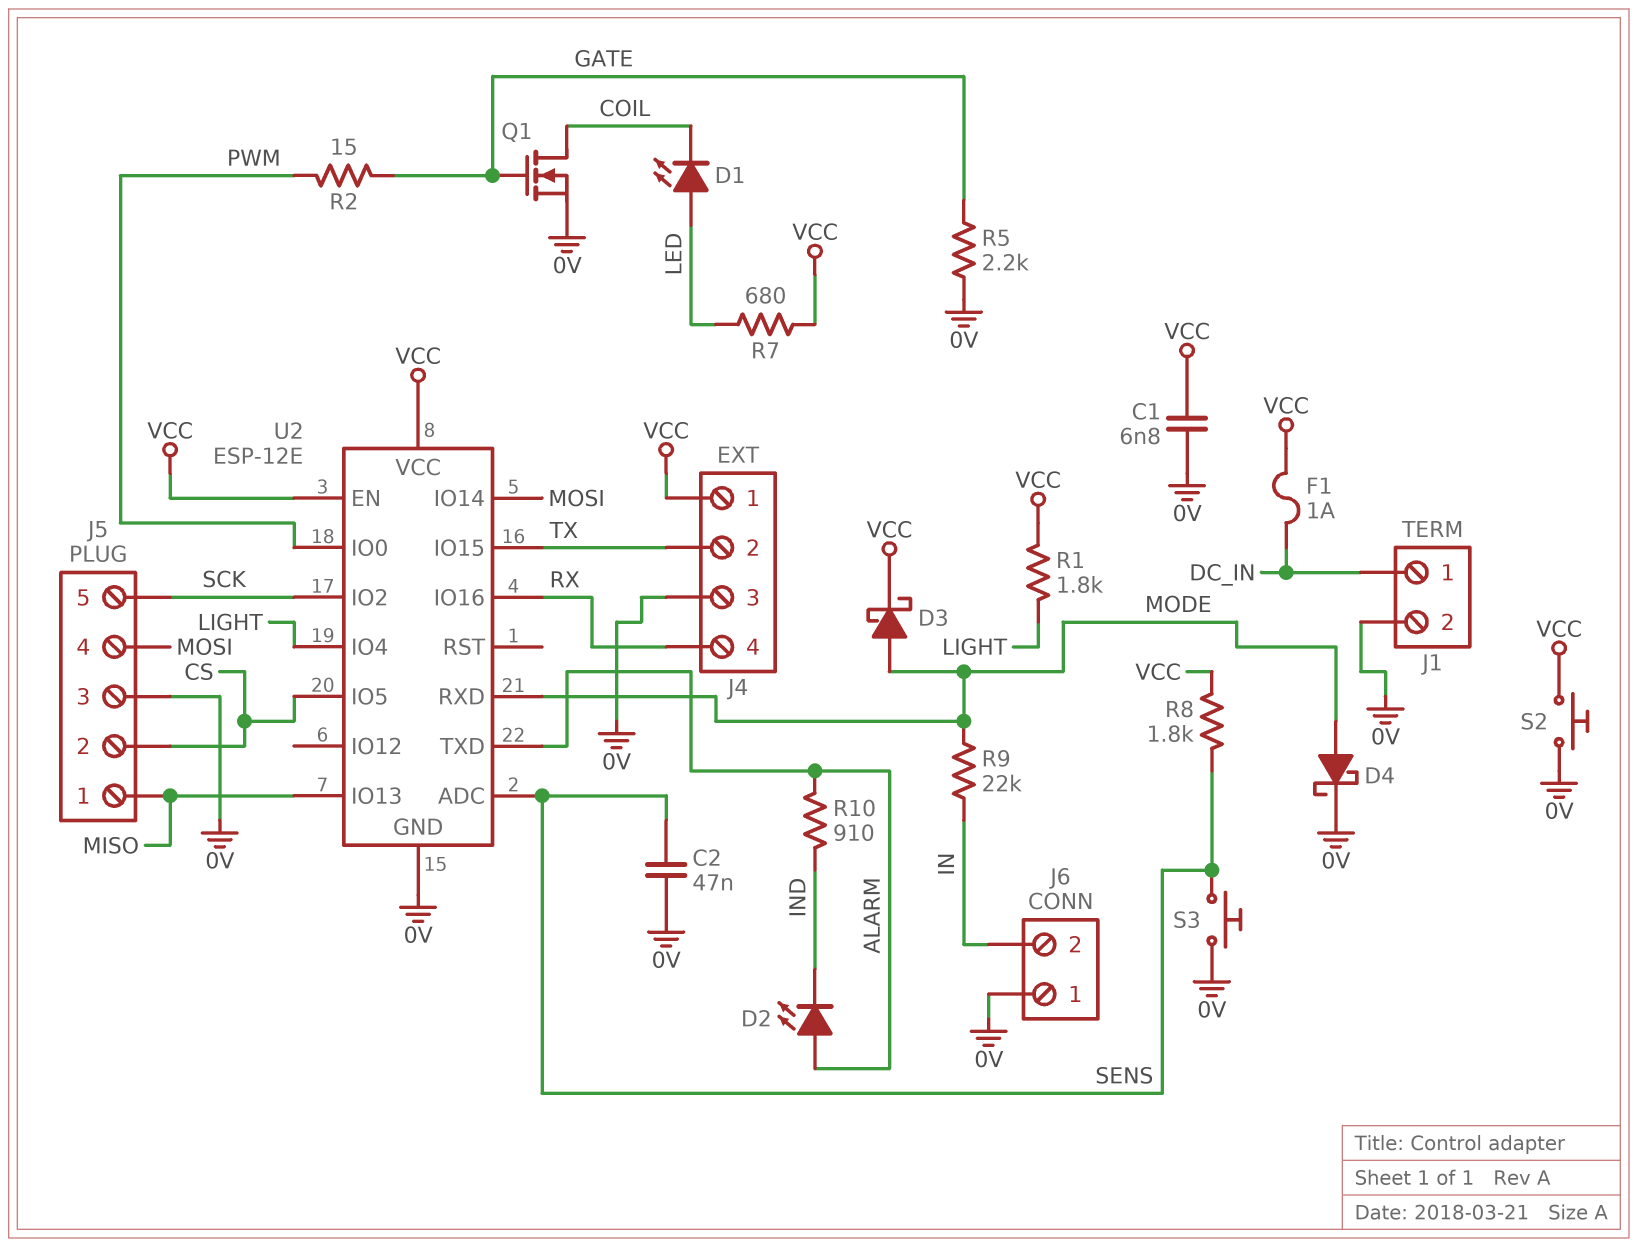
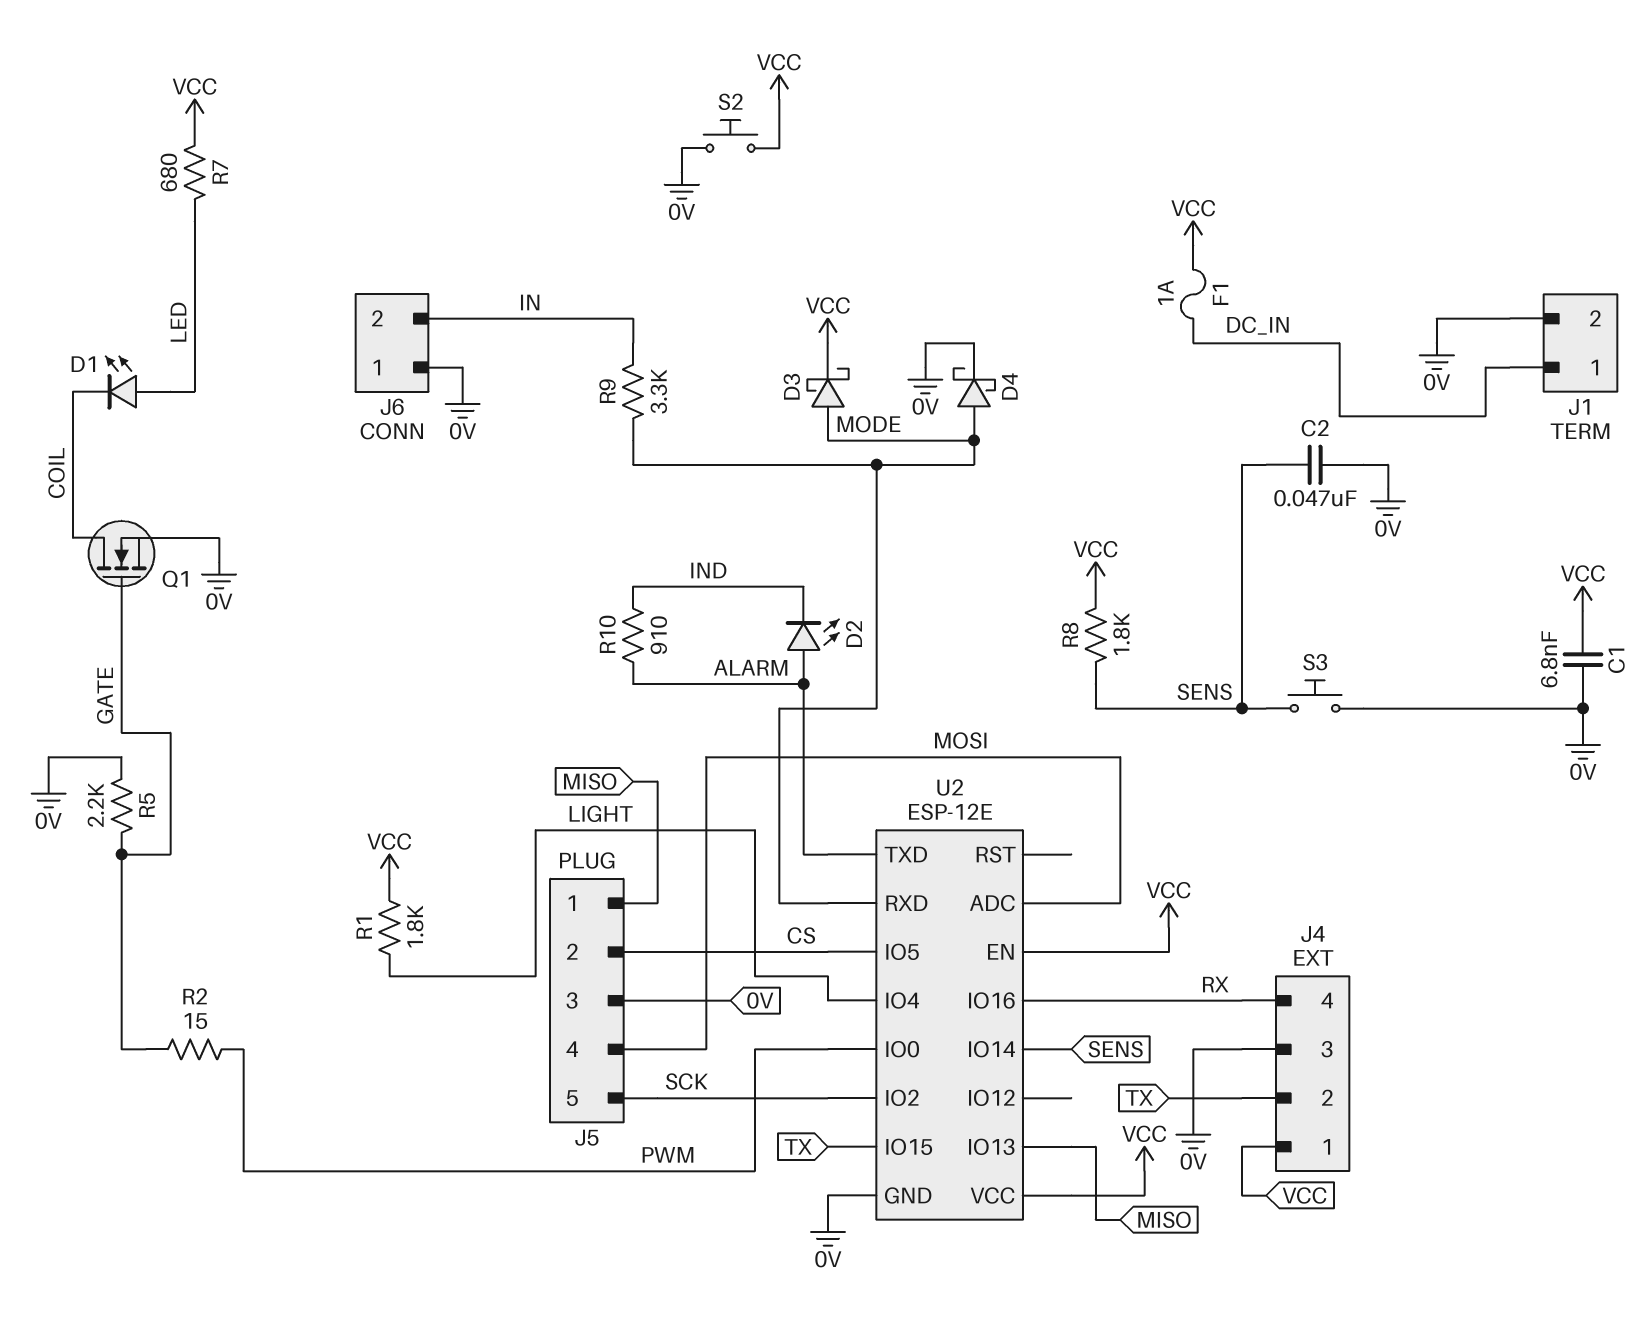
R9: 22k (IN, MODE) -> 3.3k (IN, MODE)
U2 pin ADC: SENS -> MOSI
U2 pin IO14: MOSI -> SENS

